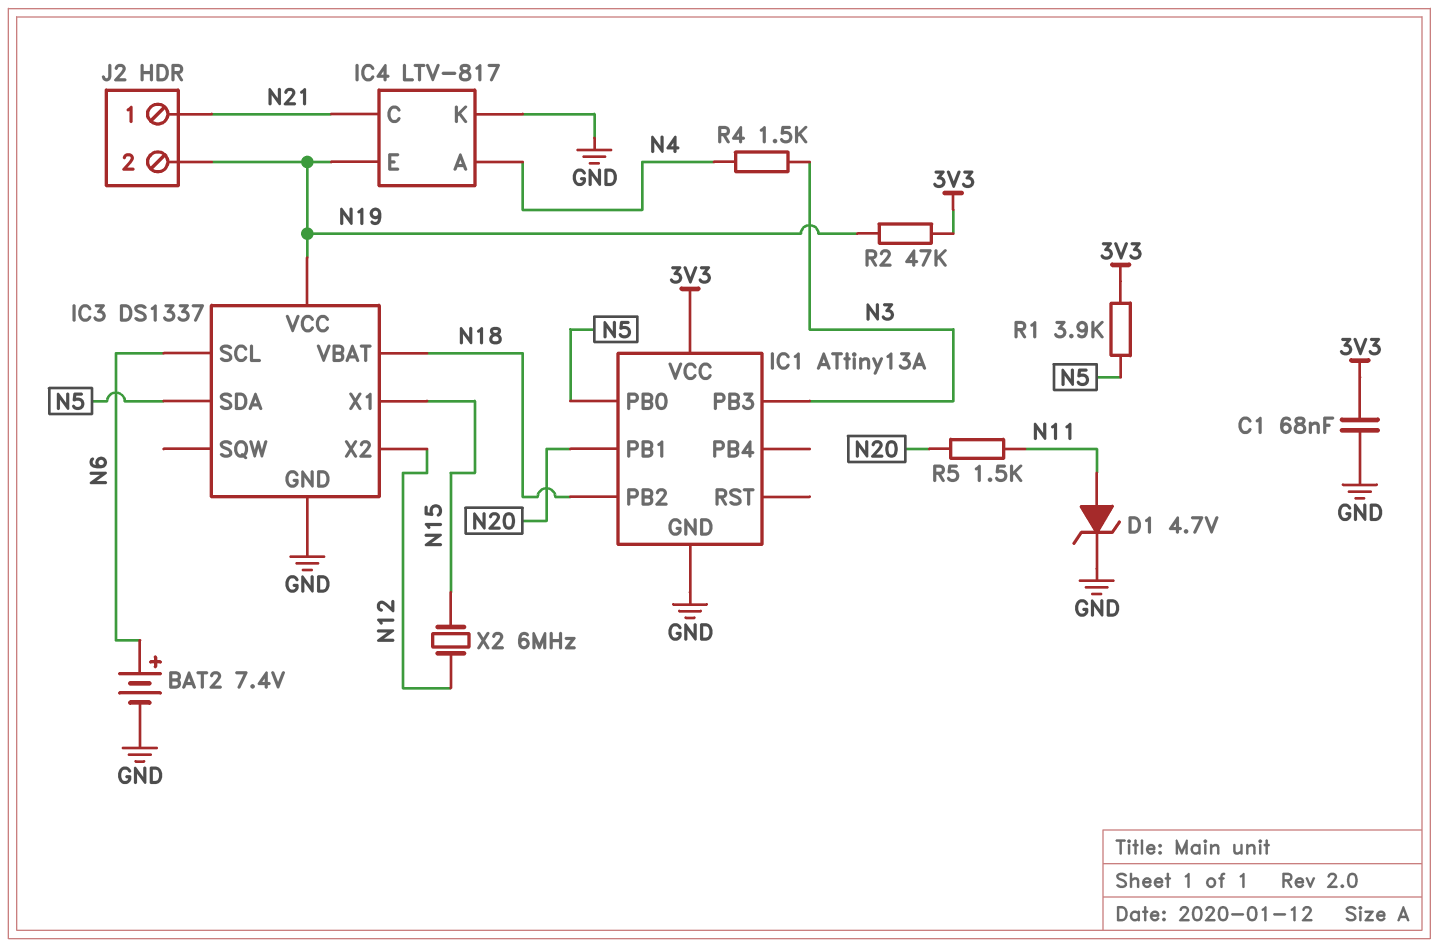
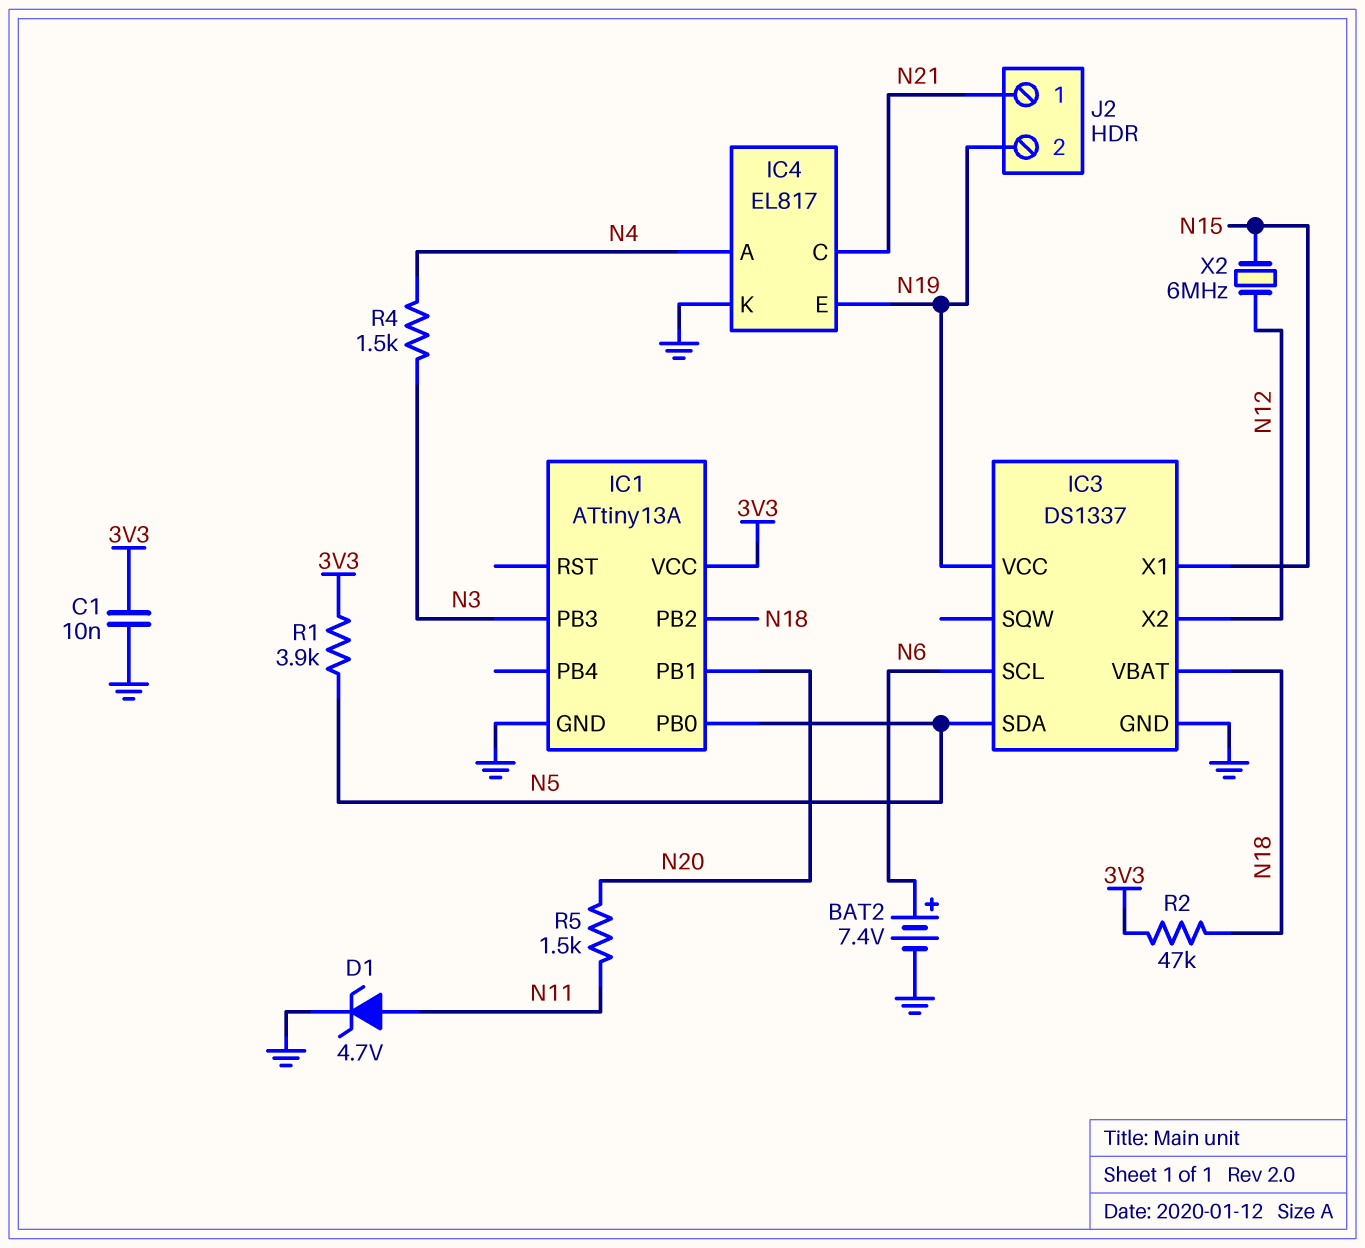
C1: 68nF (3V3, GND) -> 10nF (3V3, GND)
IC4: LTV-817 -> EL817
R2: 47k (3V3, N19) -> 47k (3V3, N18)

